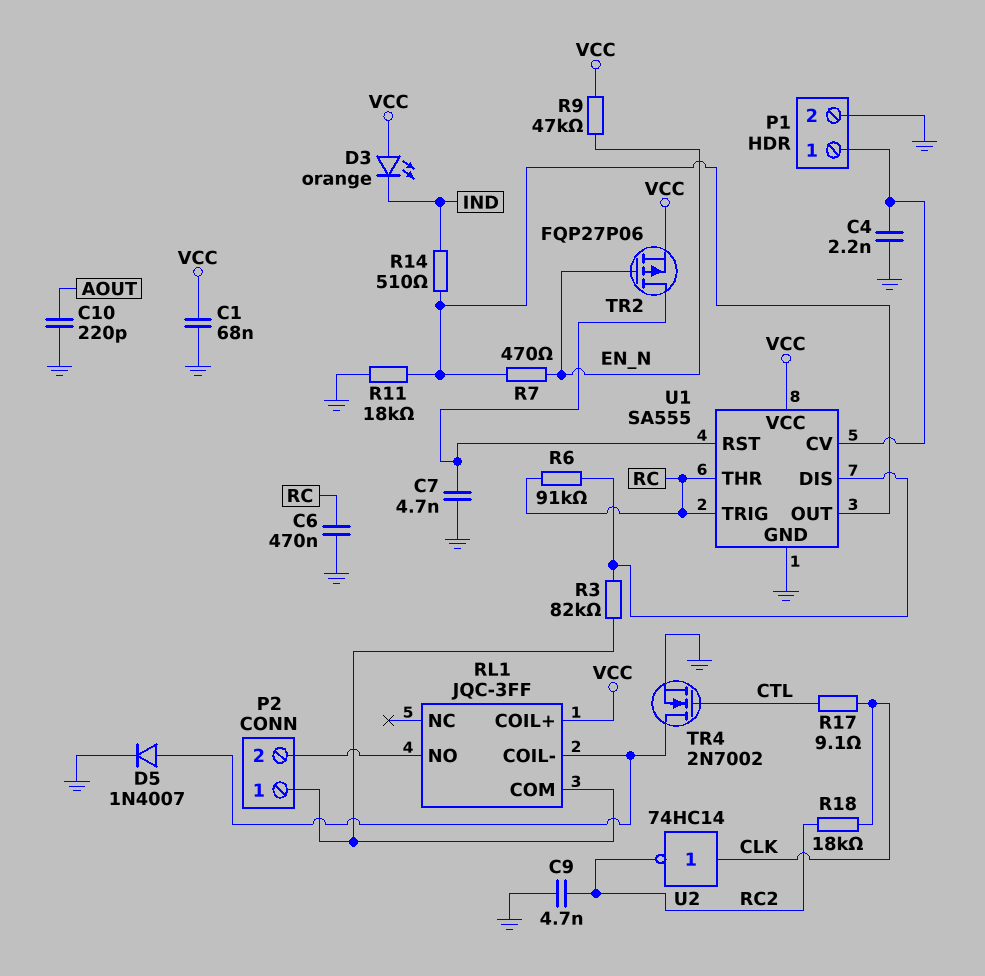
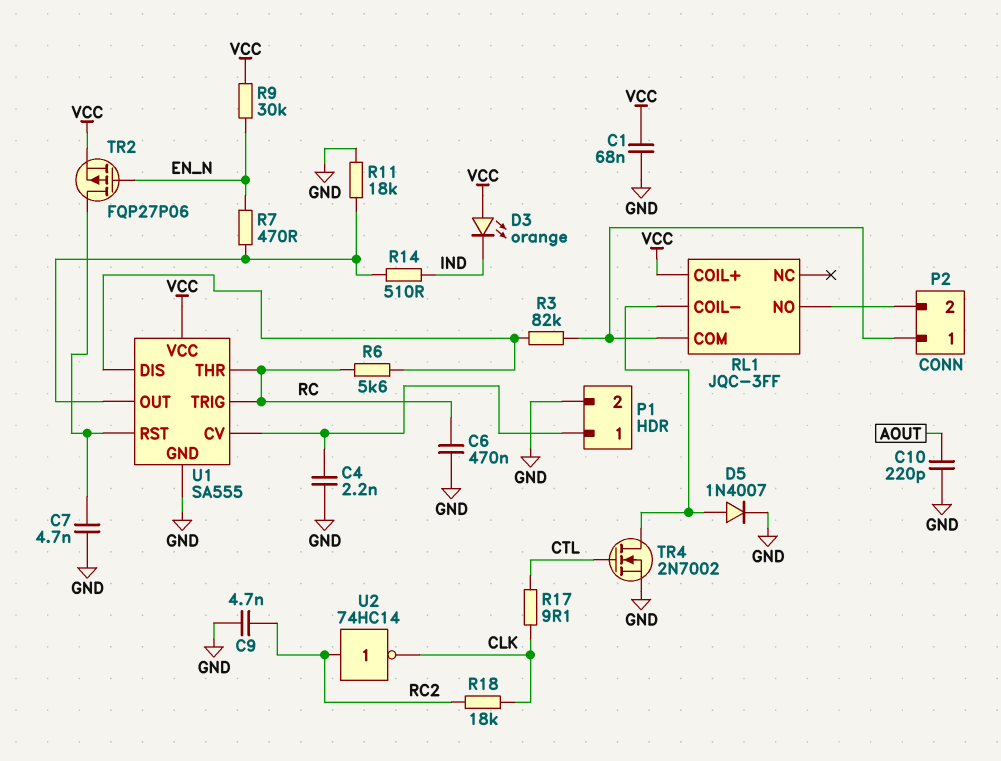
R6: 91k (RC, U1/DIS) -> 5.6k (RC, U1/DIS)
R9: 47k (EN_N, VCC) -> 30k (EN_N, VCC)
U2: NOT 74HC14 (in CLK, out RC2) -> NOT 74HC14 (in RC2, out CLK)

